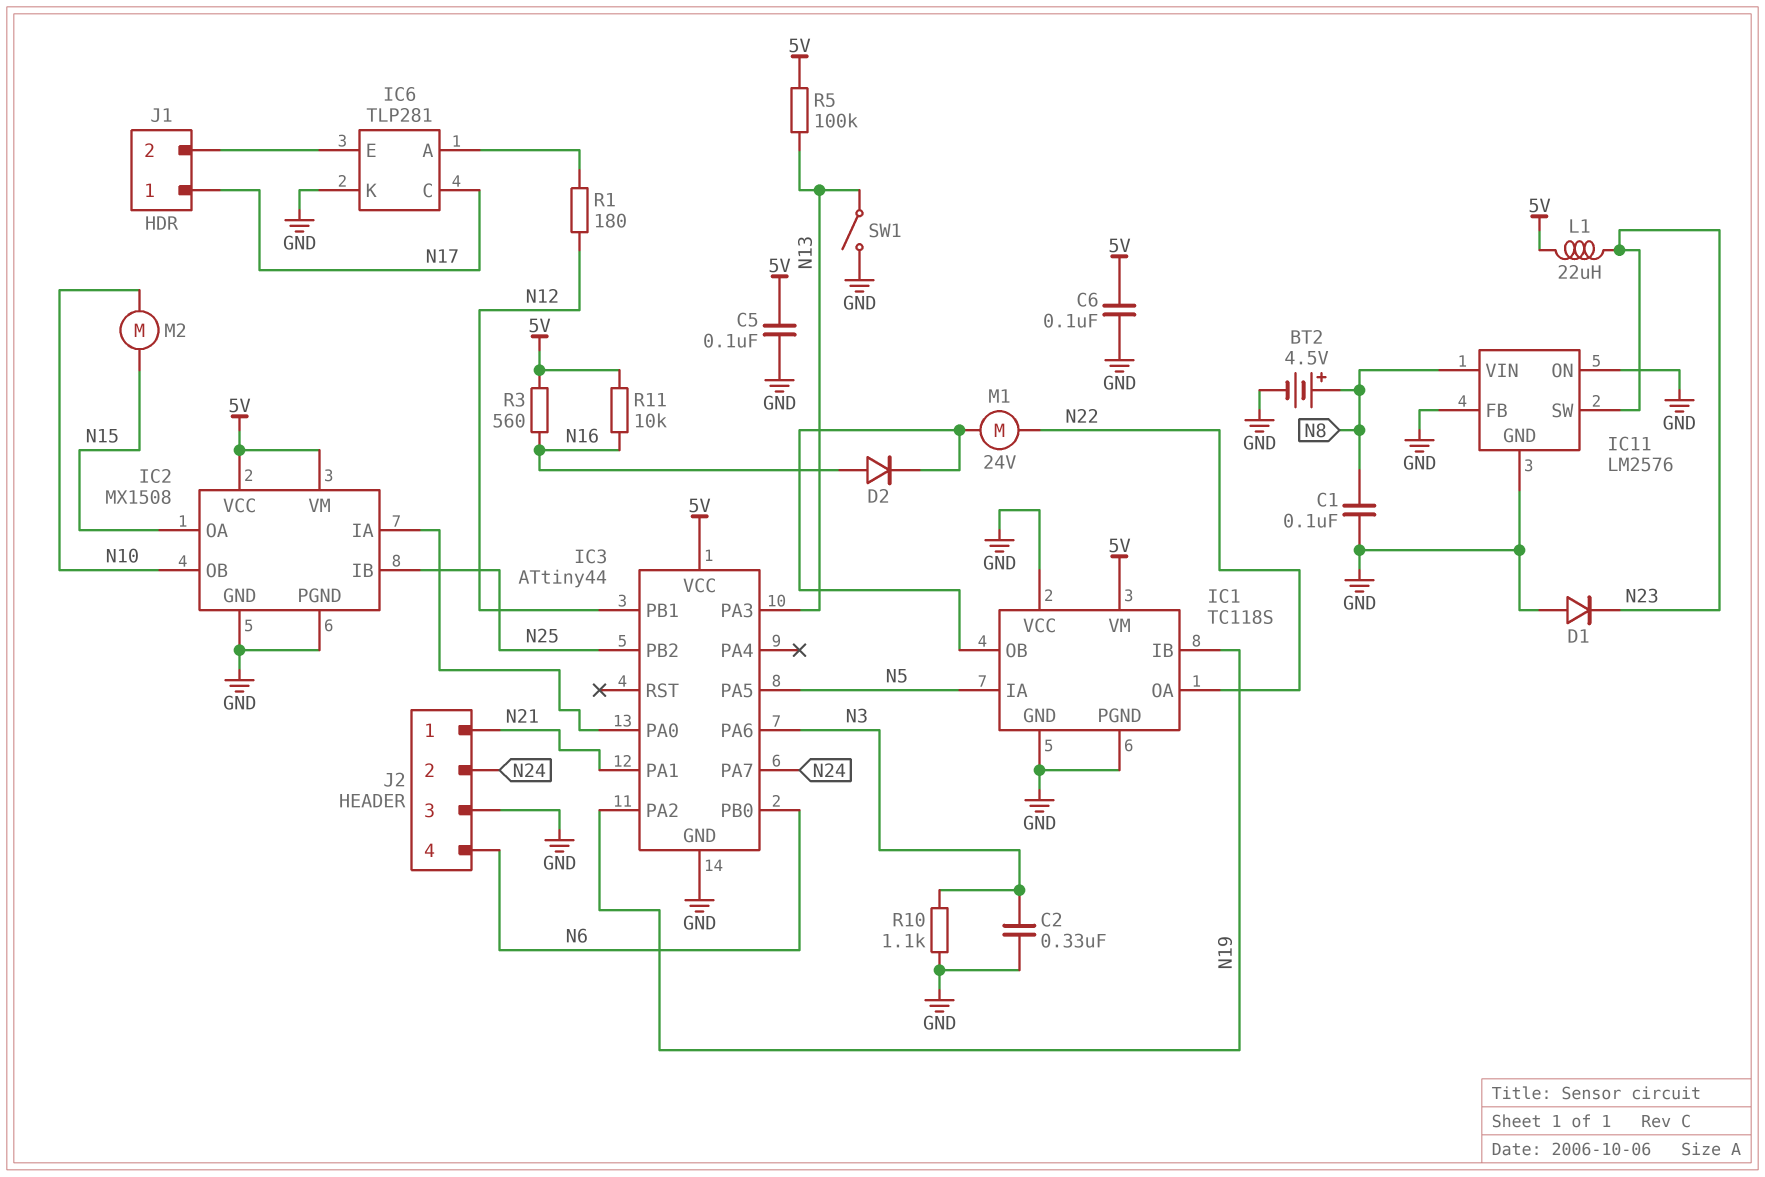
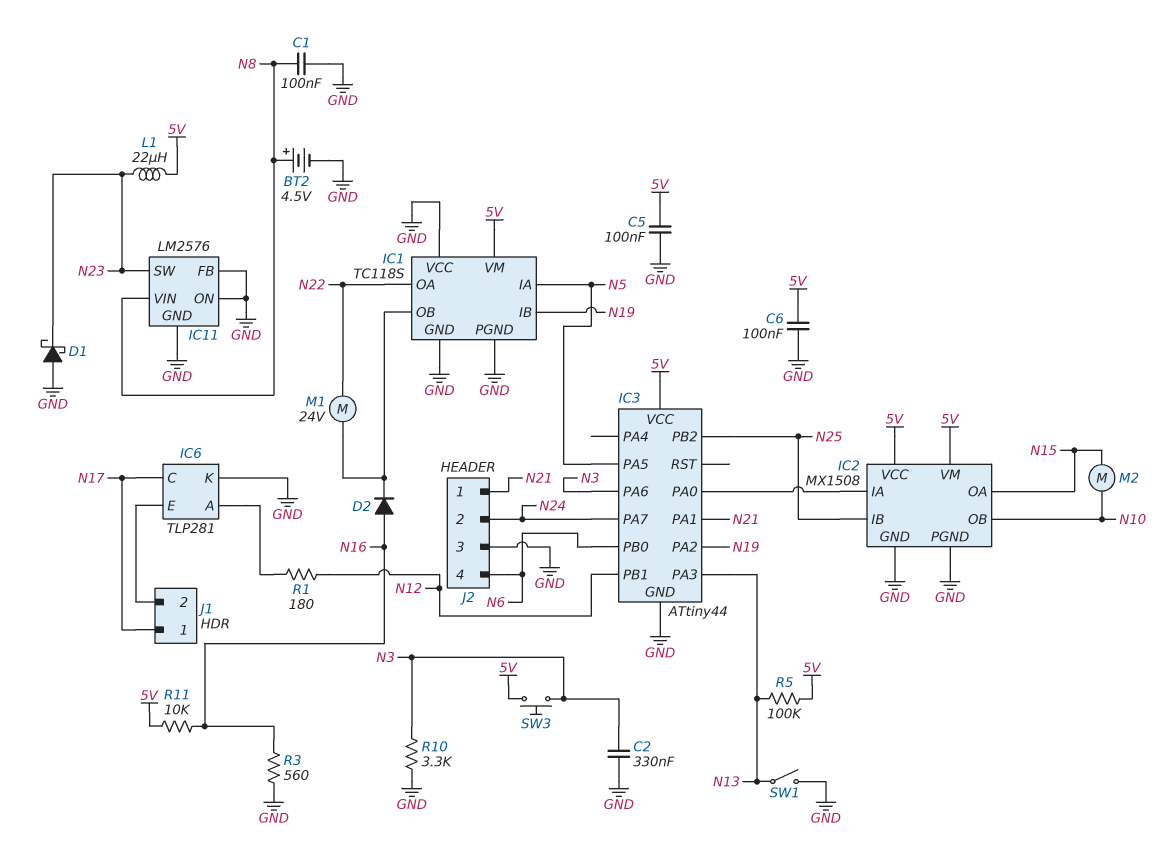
D1: diode (A GND, K N23) -> schottky (A GND, K N23)
R3: 560 (5V, N16) -> 560 (GND, N16)
R10: 1.1k (GND, N3) -> 3.3k (GND, N3)
SW3: none -> button (5V, N3)

